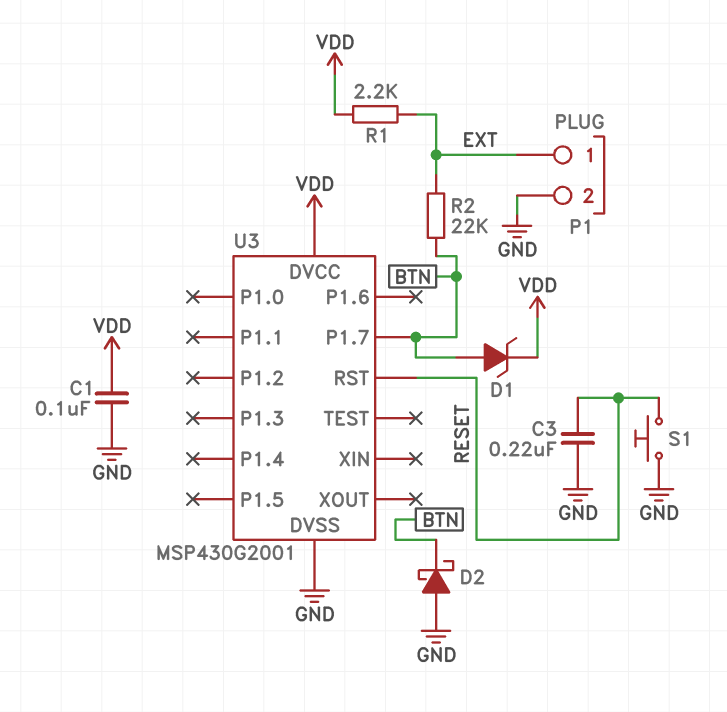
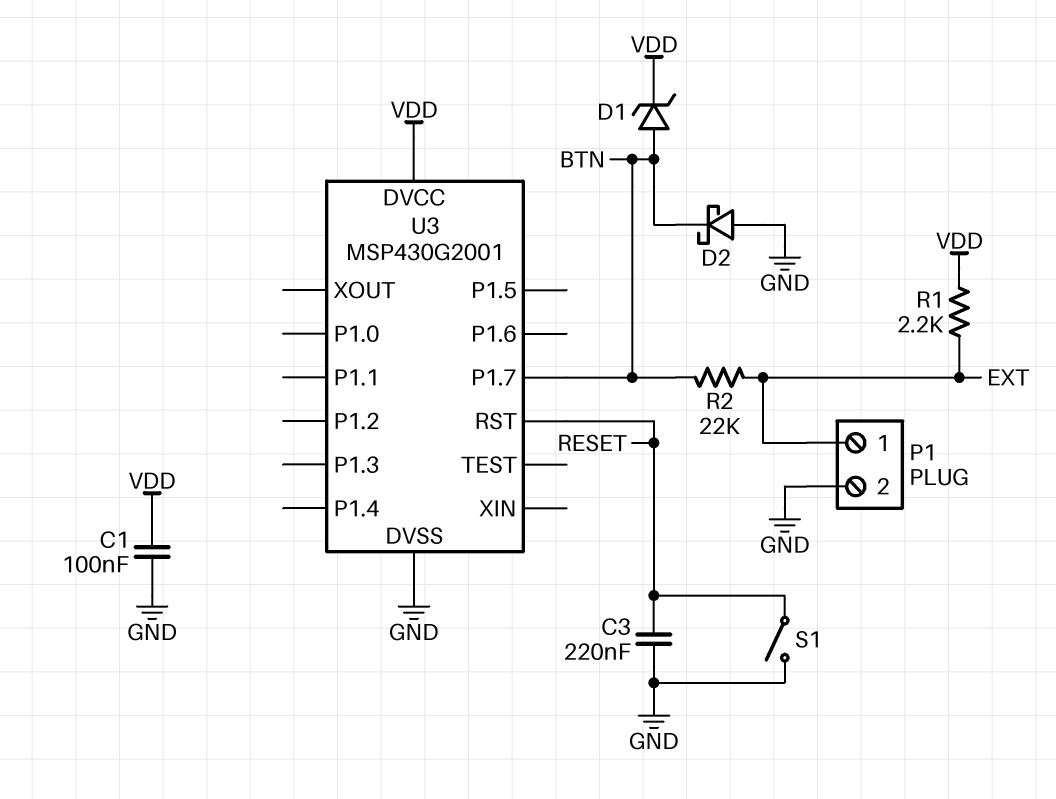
S1: button (GND, RESET) -> switch (GND, RESET)

